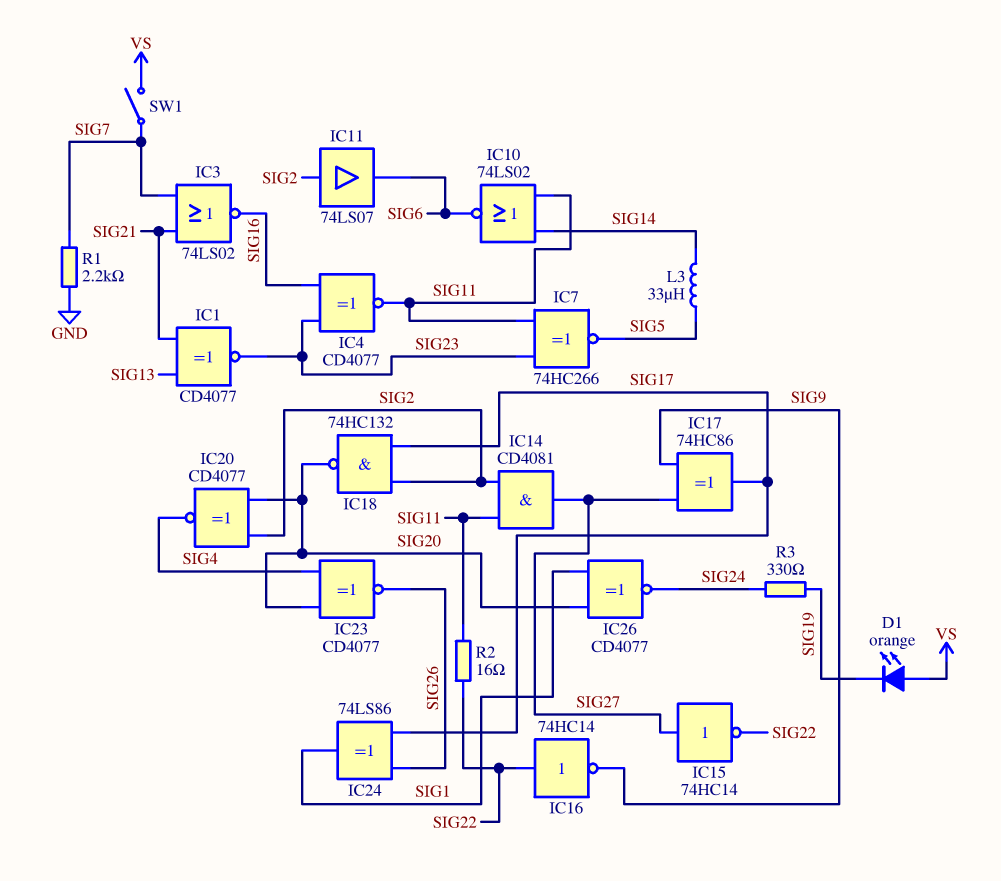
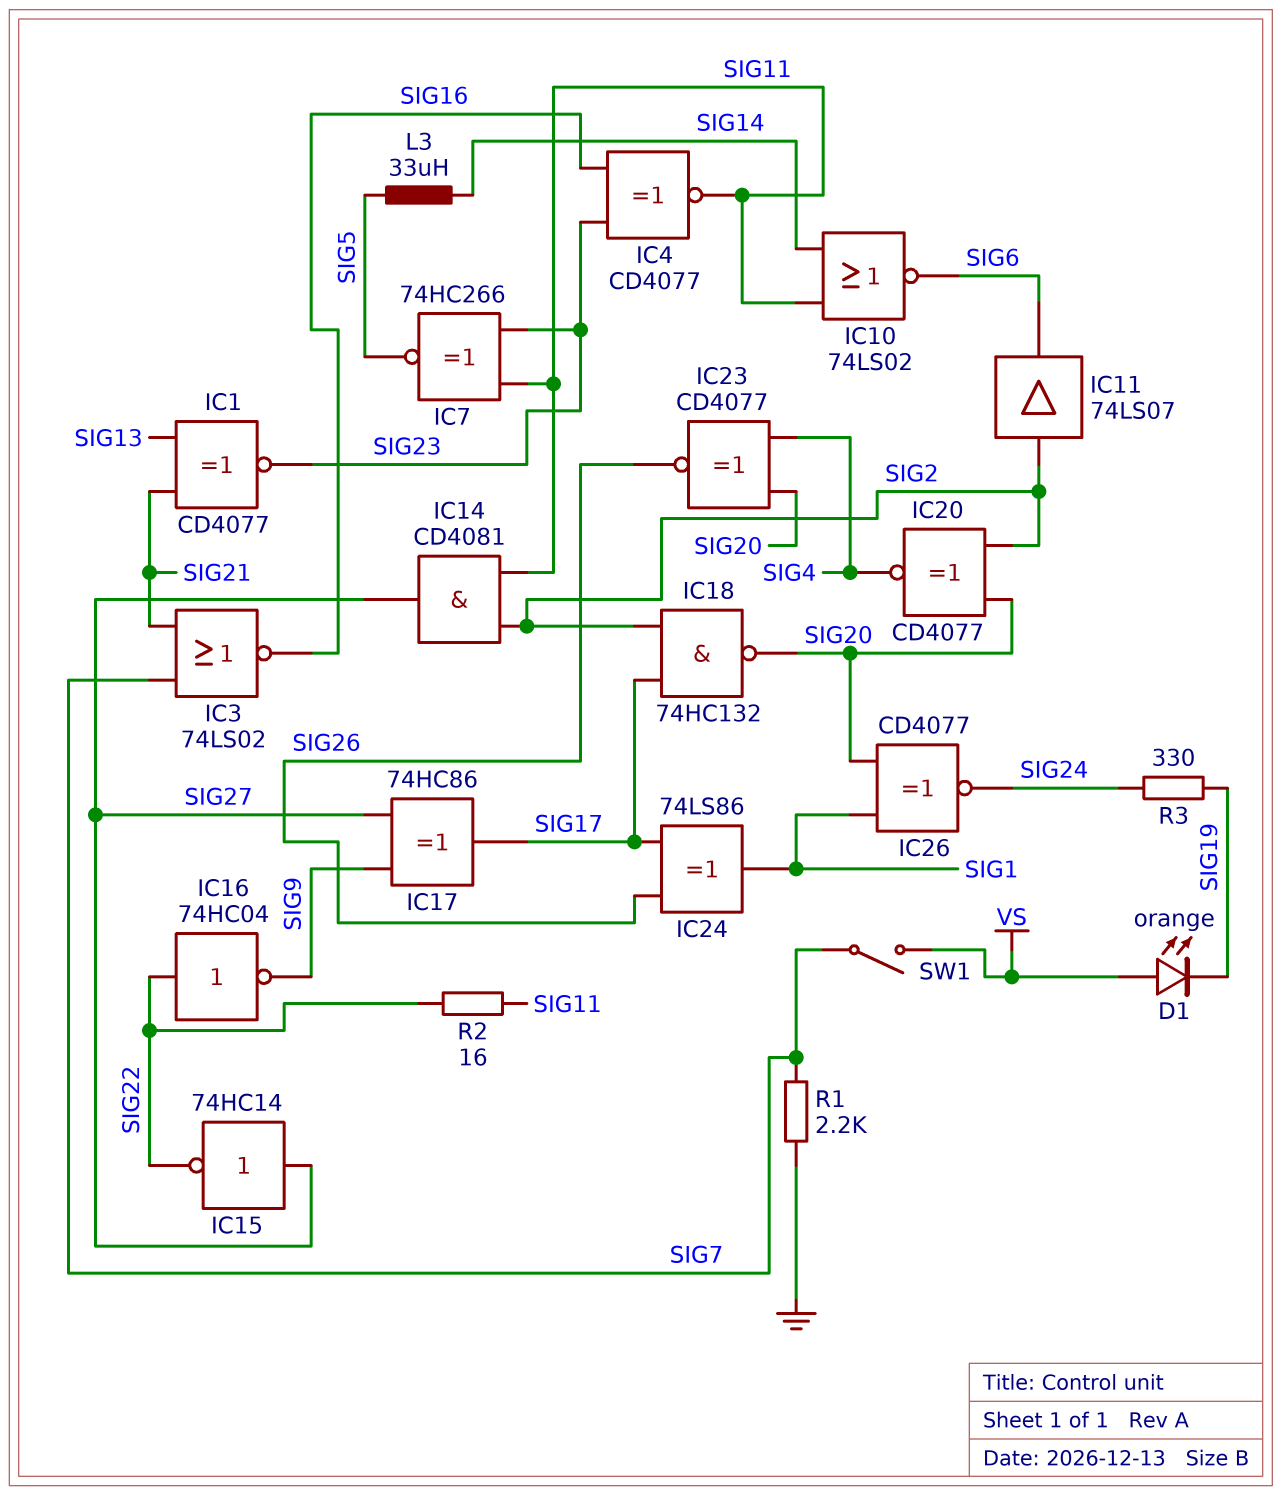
IC16: NOT 74HC14 (in SIG22, out SIG9) -> NOT 74HC04 (in SIG22, out SIG9)

